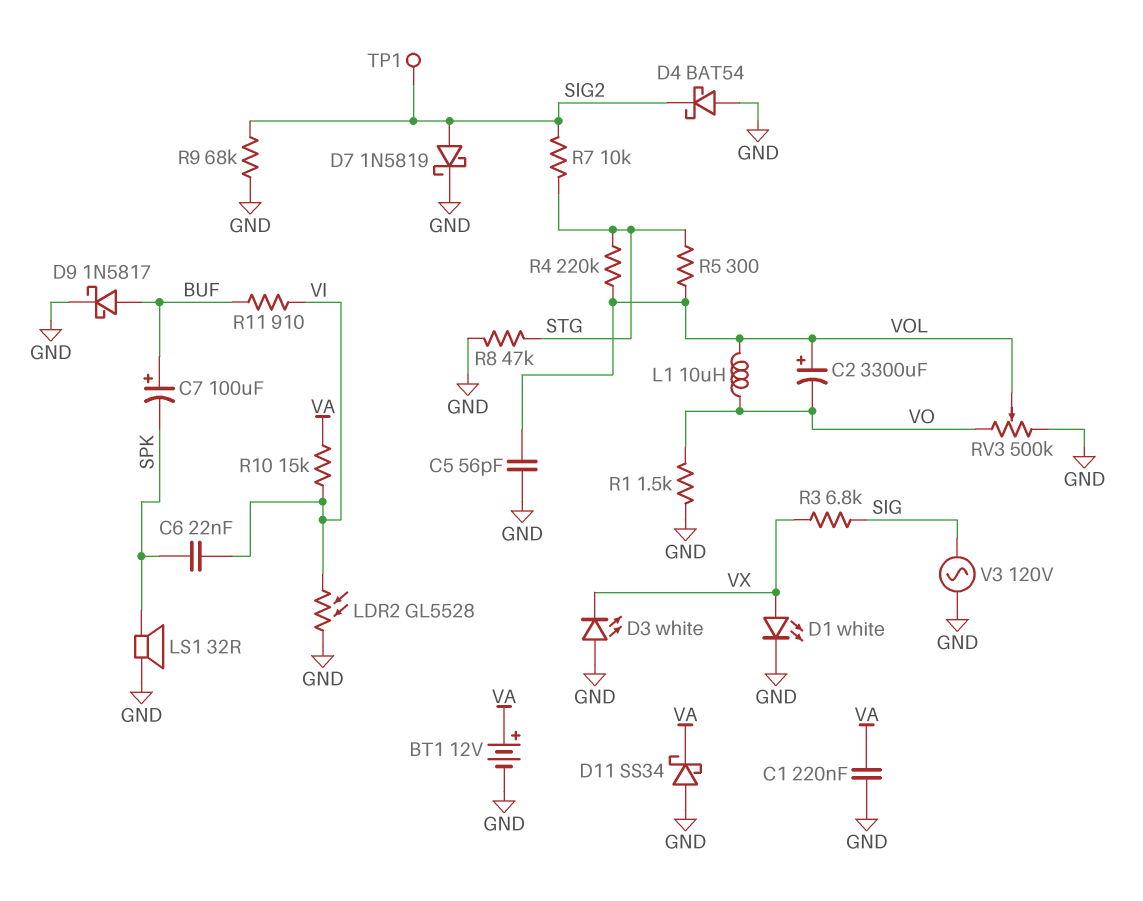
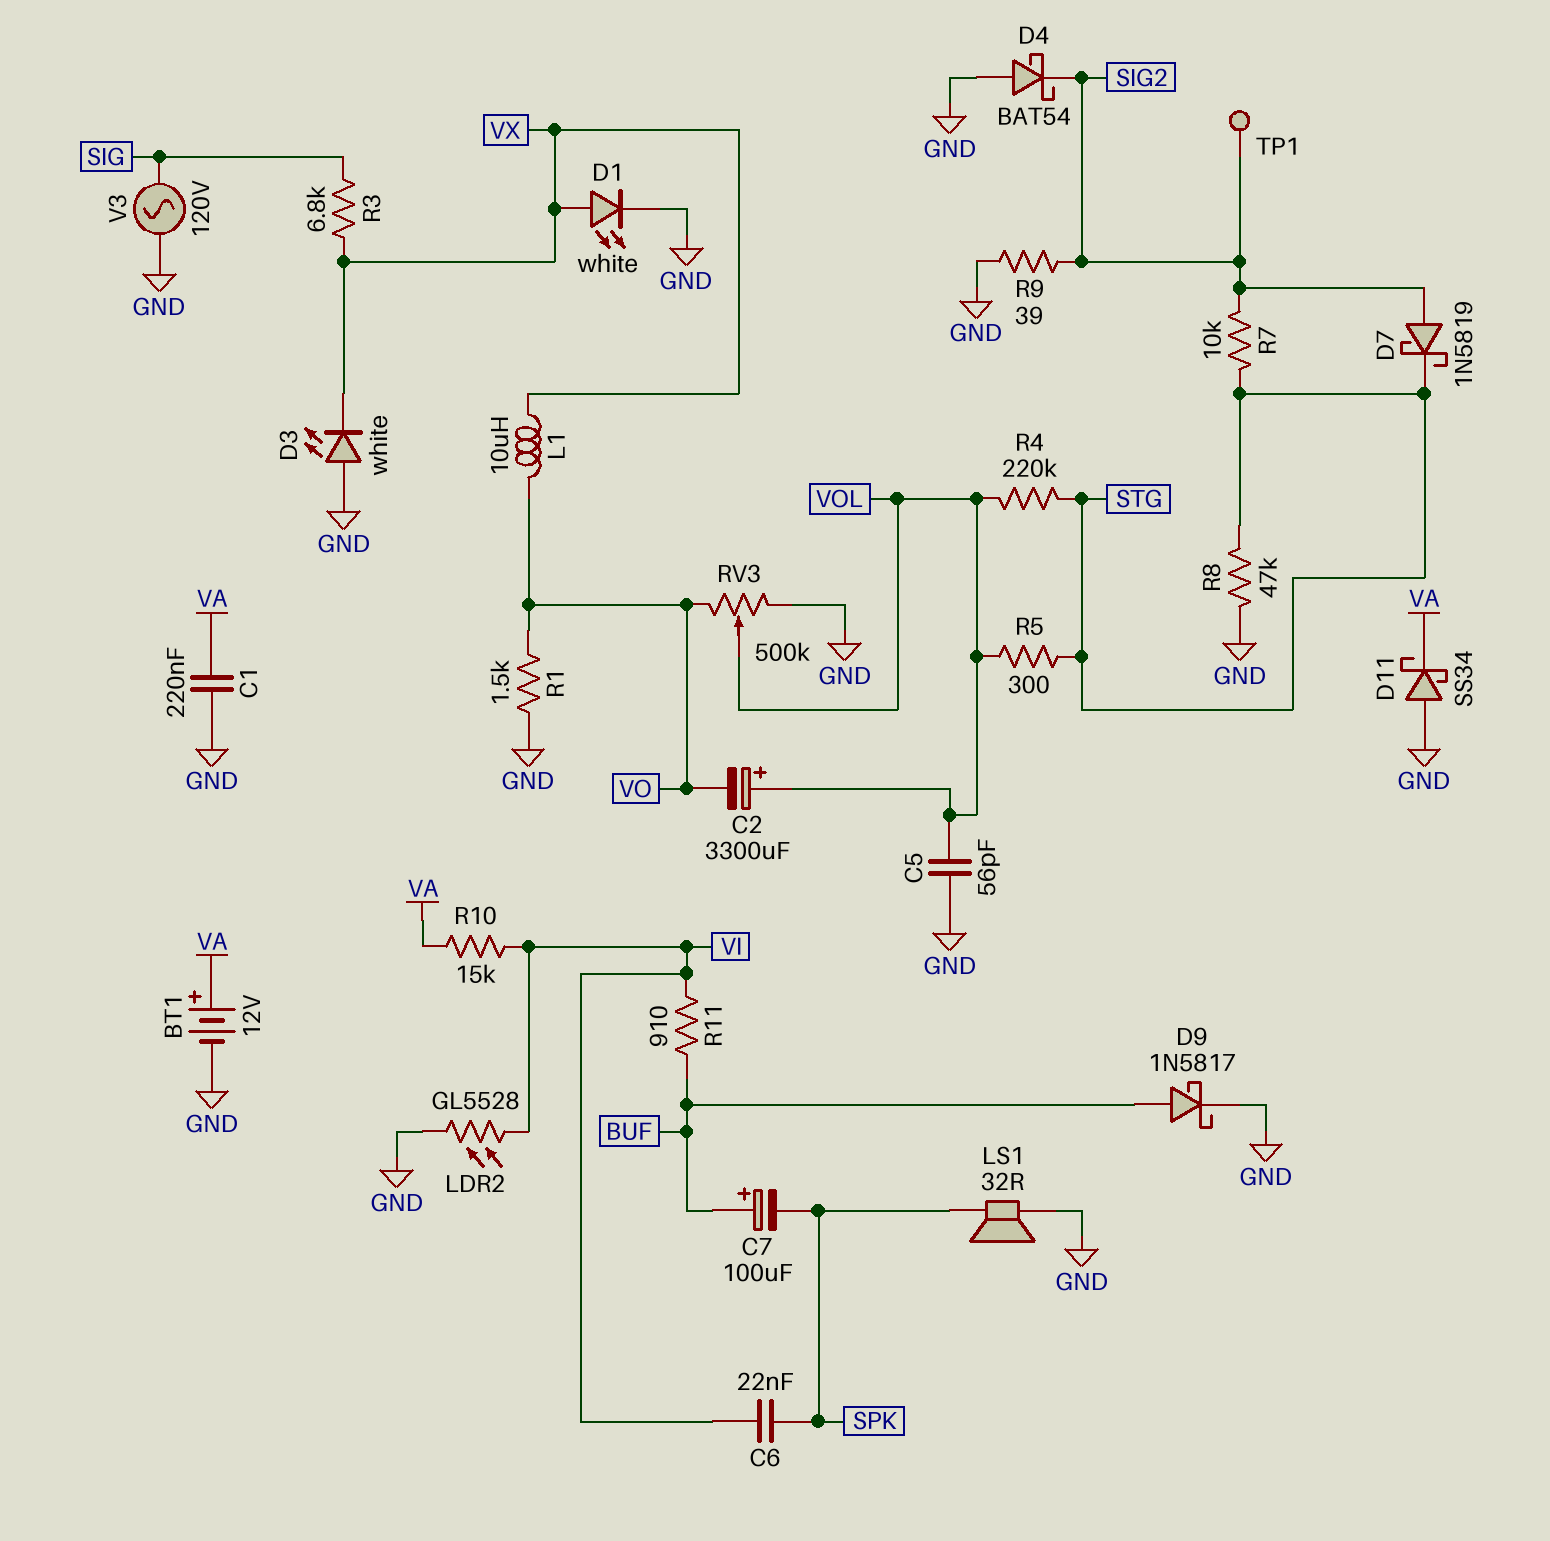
D7: schottky 1N5819 (A SIG2, K GND) -> schottky 1N5819 (A SIG2, K STG)
L1: 10uH (VO, VOL) -> 10uH (VO, VX)
R9: 68k (GND, SIG2) -> 39 (GND, SIG2)

